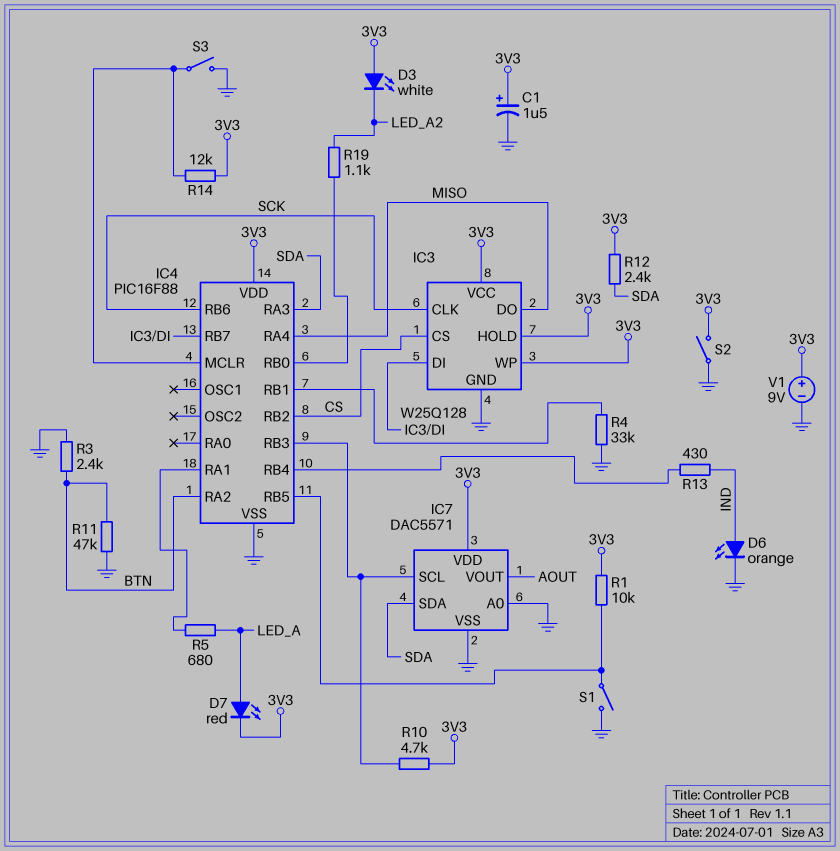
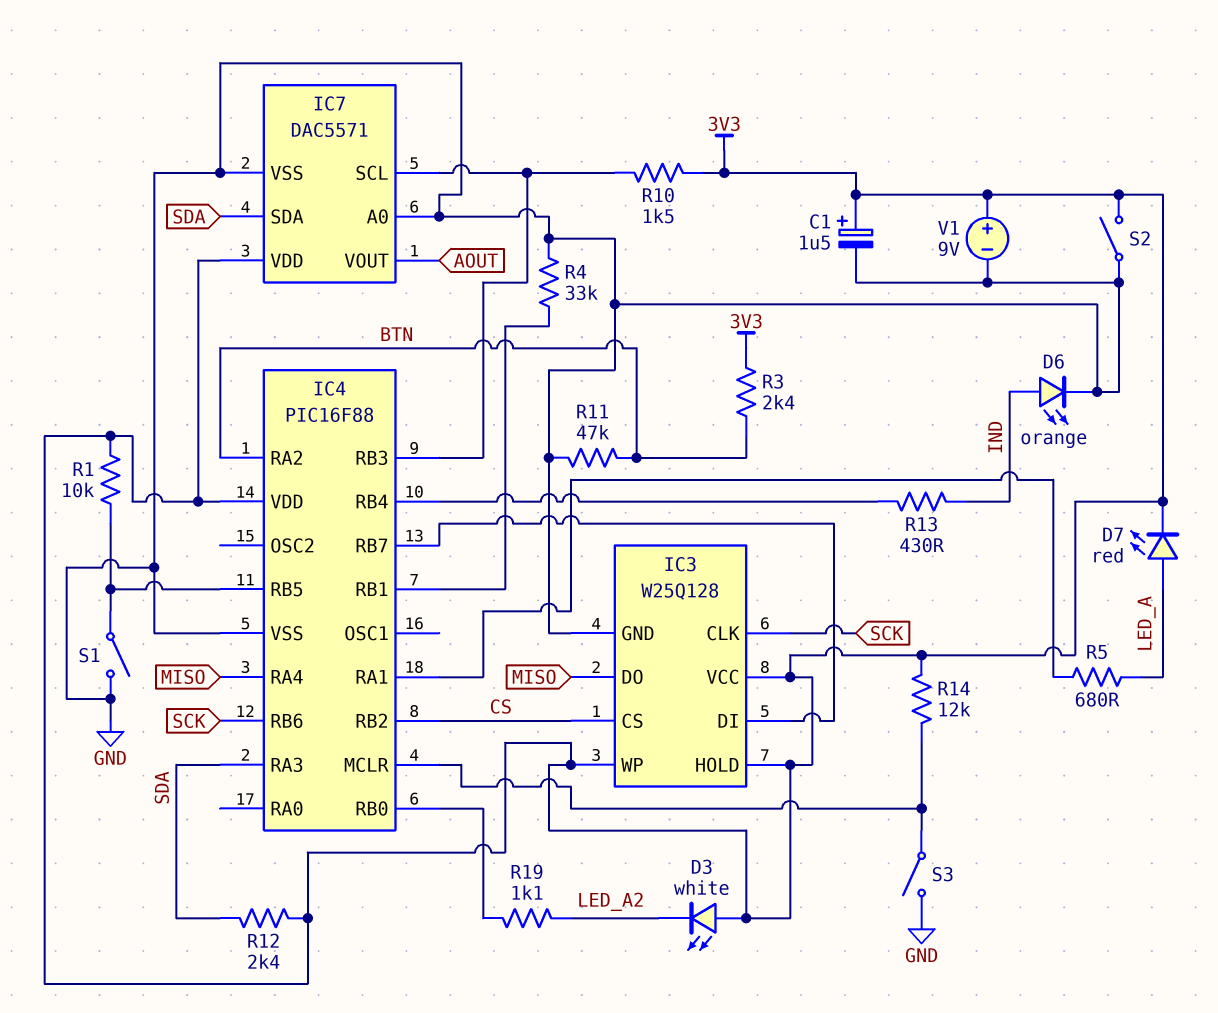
R3: 2.4k (BTN, GND) -> 2.4k (3V3, BTN)
R10: 4.7k (3V3, IC4/RB3) -> 1.5k (3V3, IC4/RB3)

